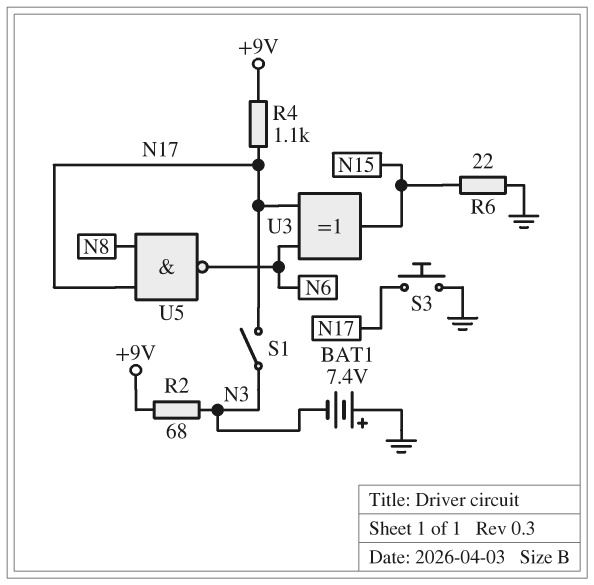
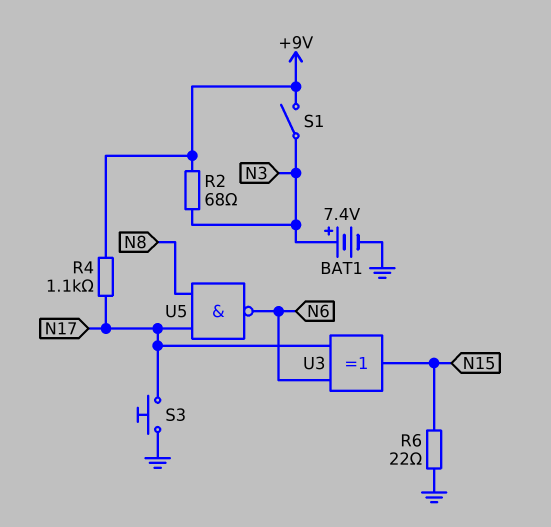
BAT1: 7.4V (plus GND, minus N3) -> 7.4V (plus N3, minus GND)
S1: switch (N3, N17) -> switch (+9V, N3)

